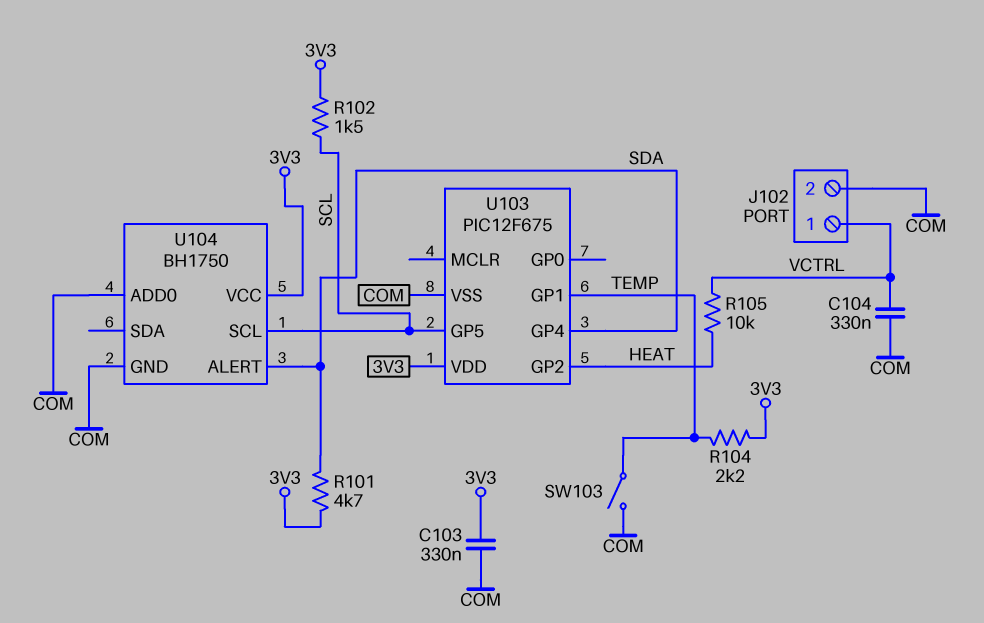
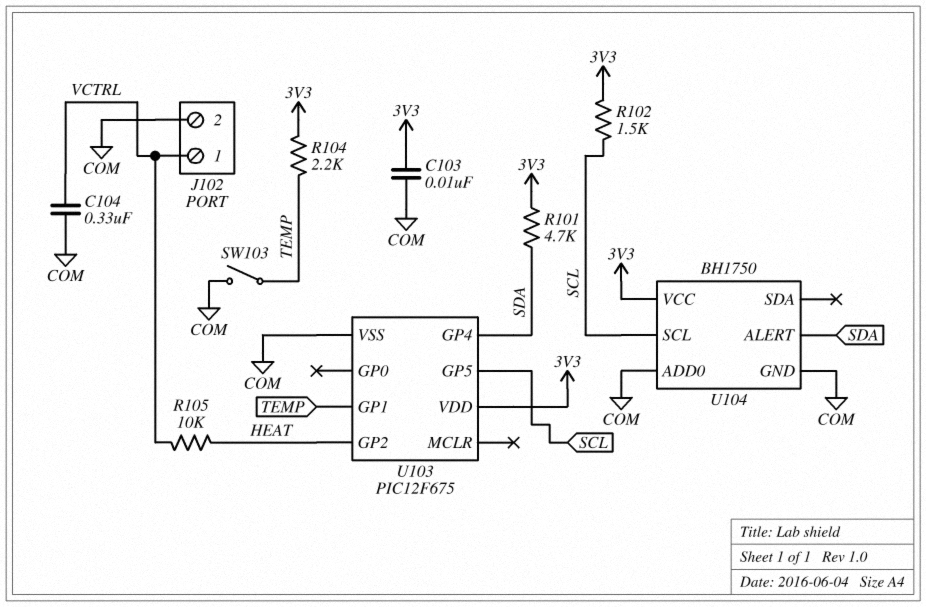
C103: 330nF (3V3, COM) -> 10nF (3V3, COM)

